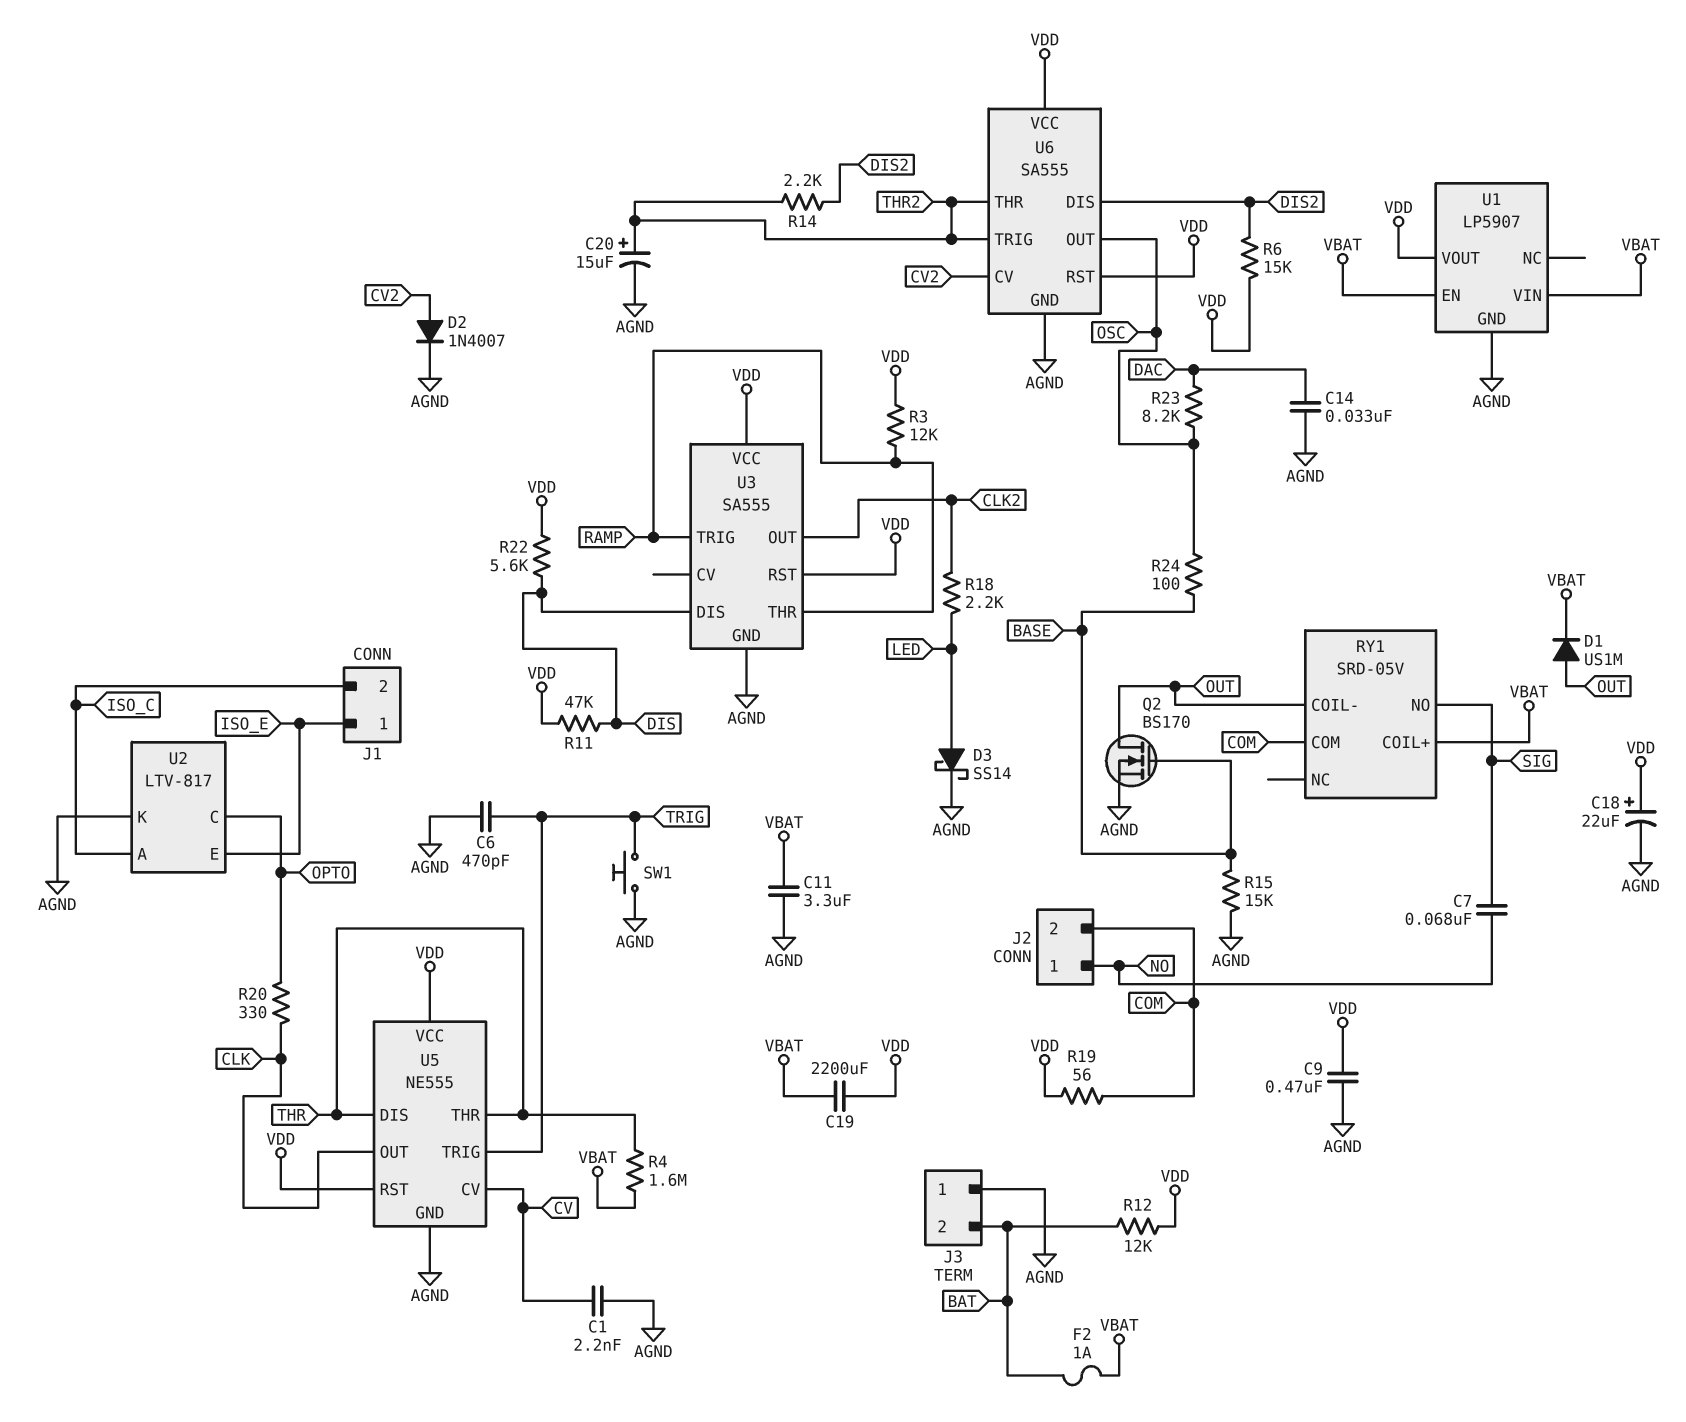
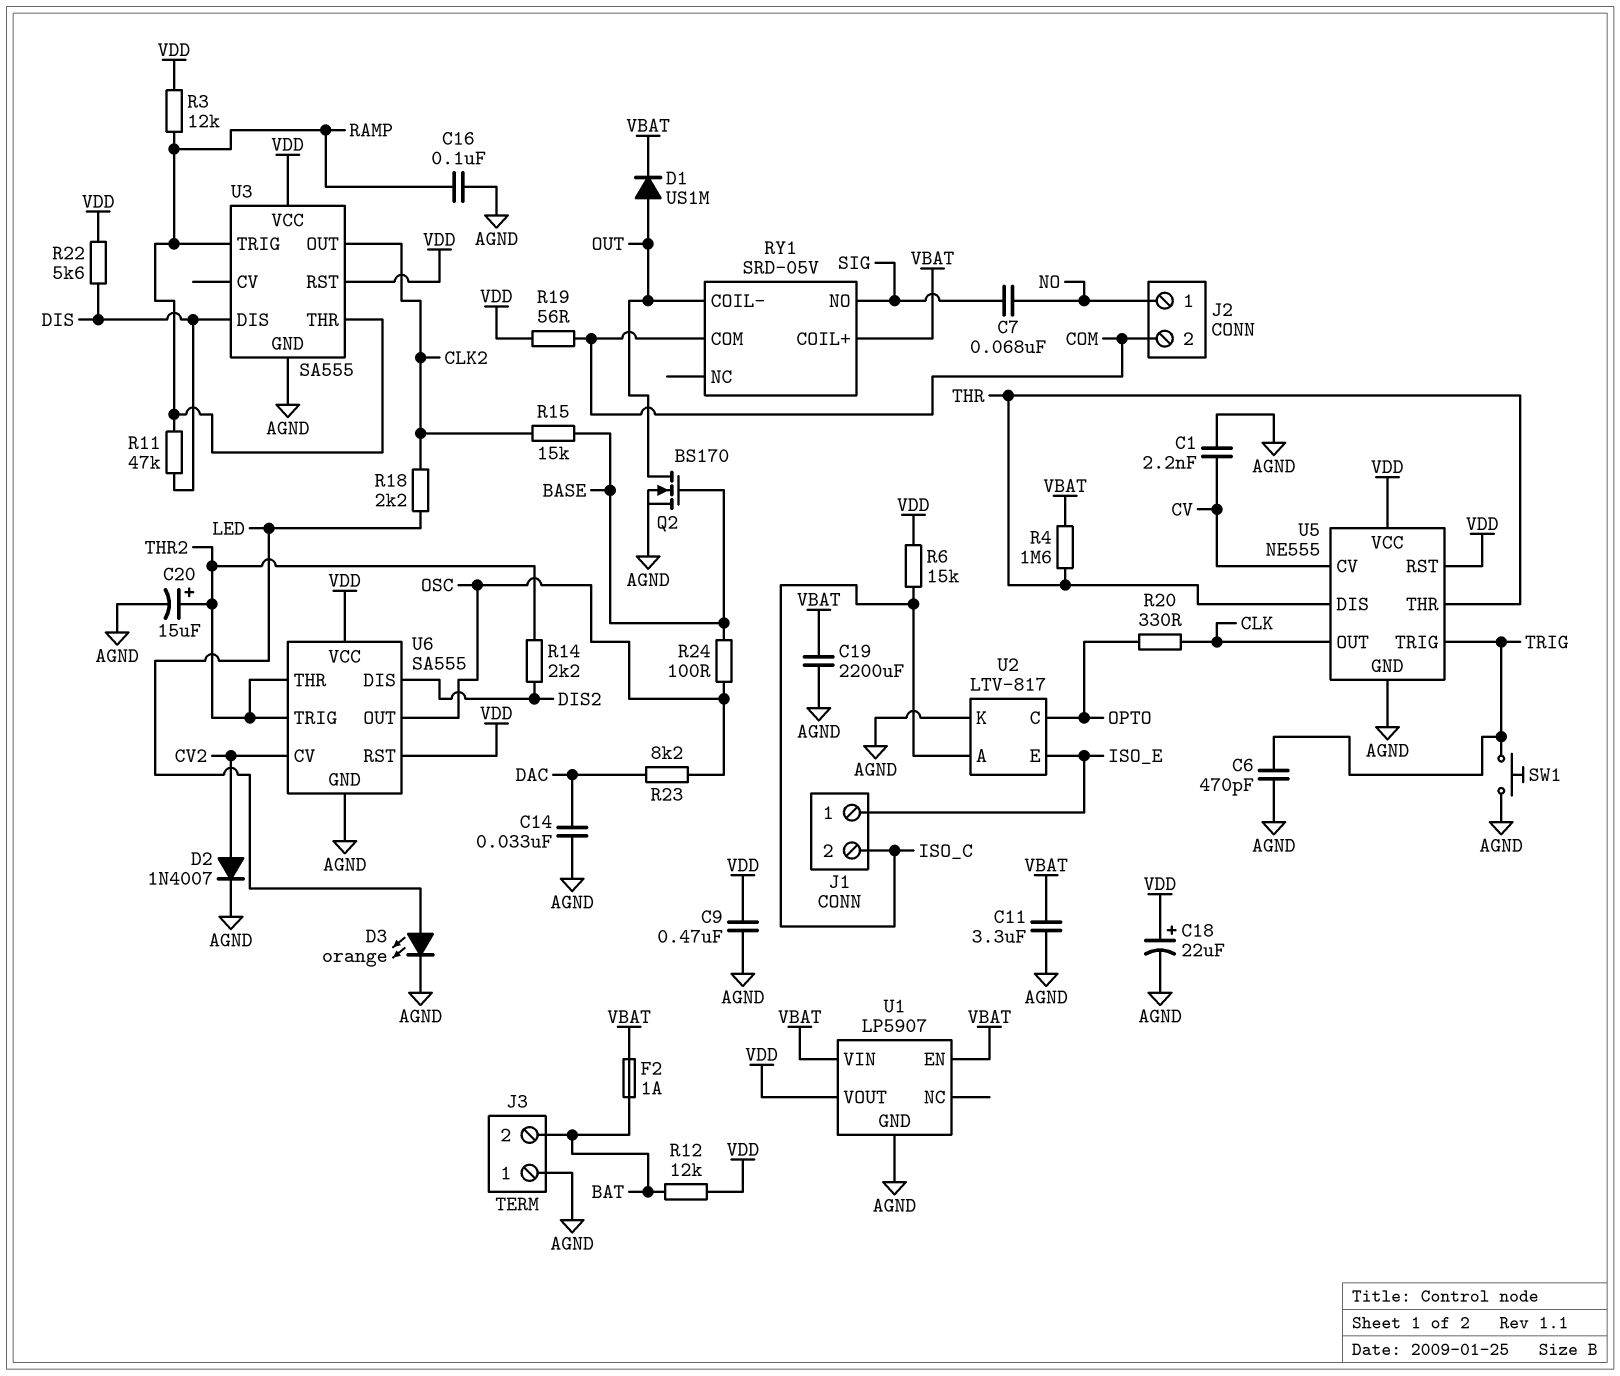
C16: none -> 100nF (AGND, RAMP)
C19: 2200uF (VBAT, VDD) -> 2200uF (AGND, VBAT)
D3: schottky SS14 (A LED, K AGND) -> LED orange (A LED, K AGND)
R6: 15k (DIS2, VDD) -> 15k (ISO_C, VDD)
R11: 47k (DIS, VDD) -> 47k (DIS, RAMP)
R15: 15k (AGND, BASE) -> 15k (BASE, CLK2)

